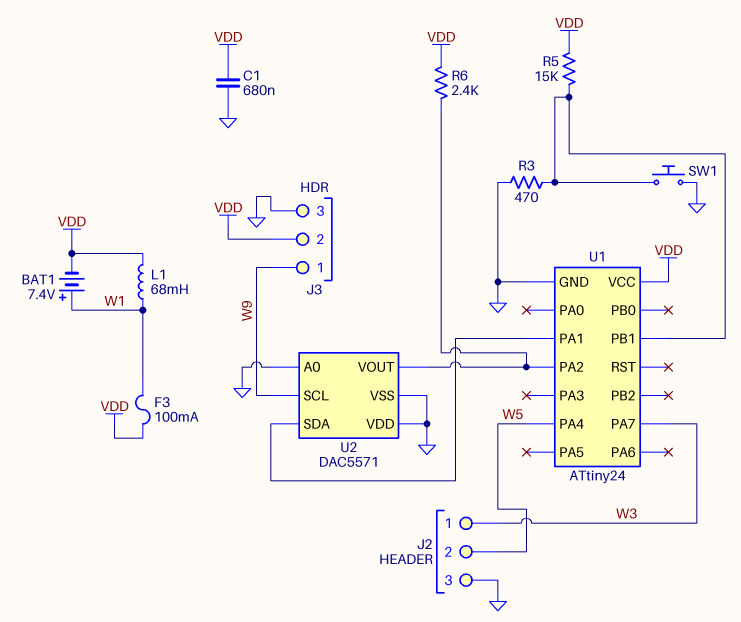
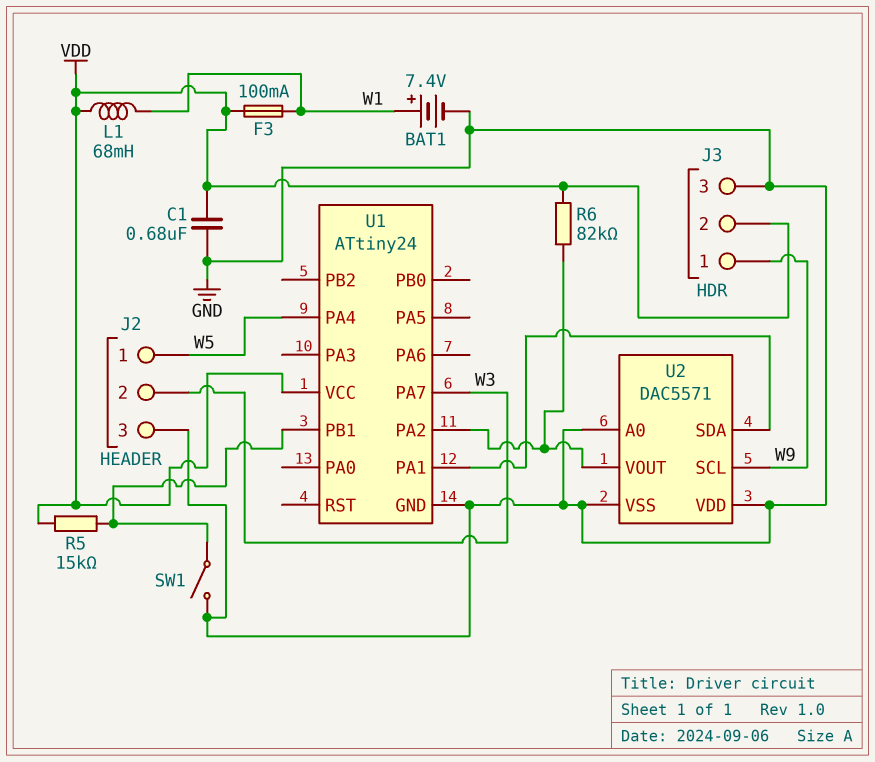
BAT1: 7.4V (plus W1, minus VDD) -> 7.4V (plus W1, minus GND)
J2 pin 1: W3 -> W5
J2 pin 2: W5 -> W3
R3: 470 (GND, U1/PB1) -> none
R6: 2.4k (U1/PA2, VDD) -> 82k (U1/PA2, VDD)
SW1: button (GND, U1/PB1) -> switch (GND, U1/PB1)

